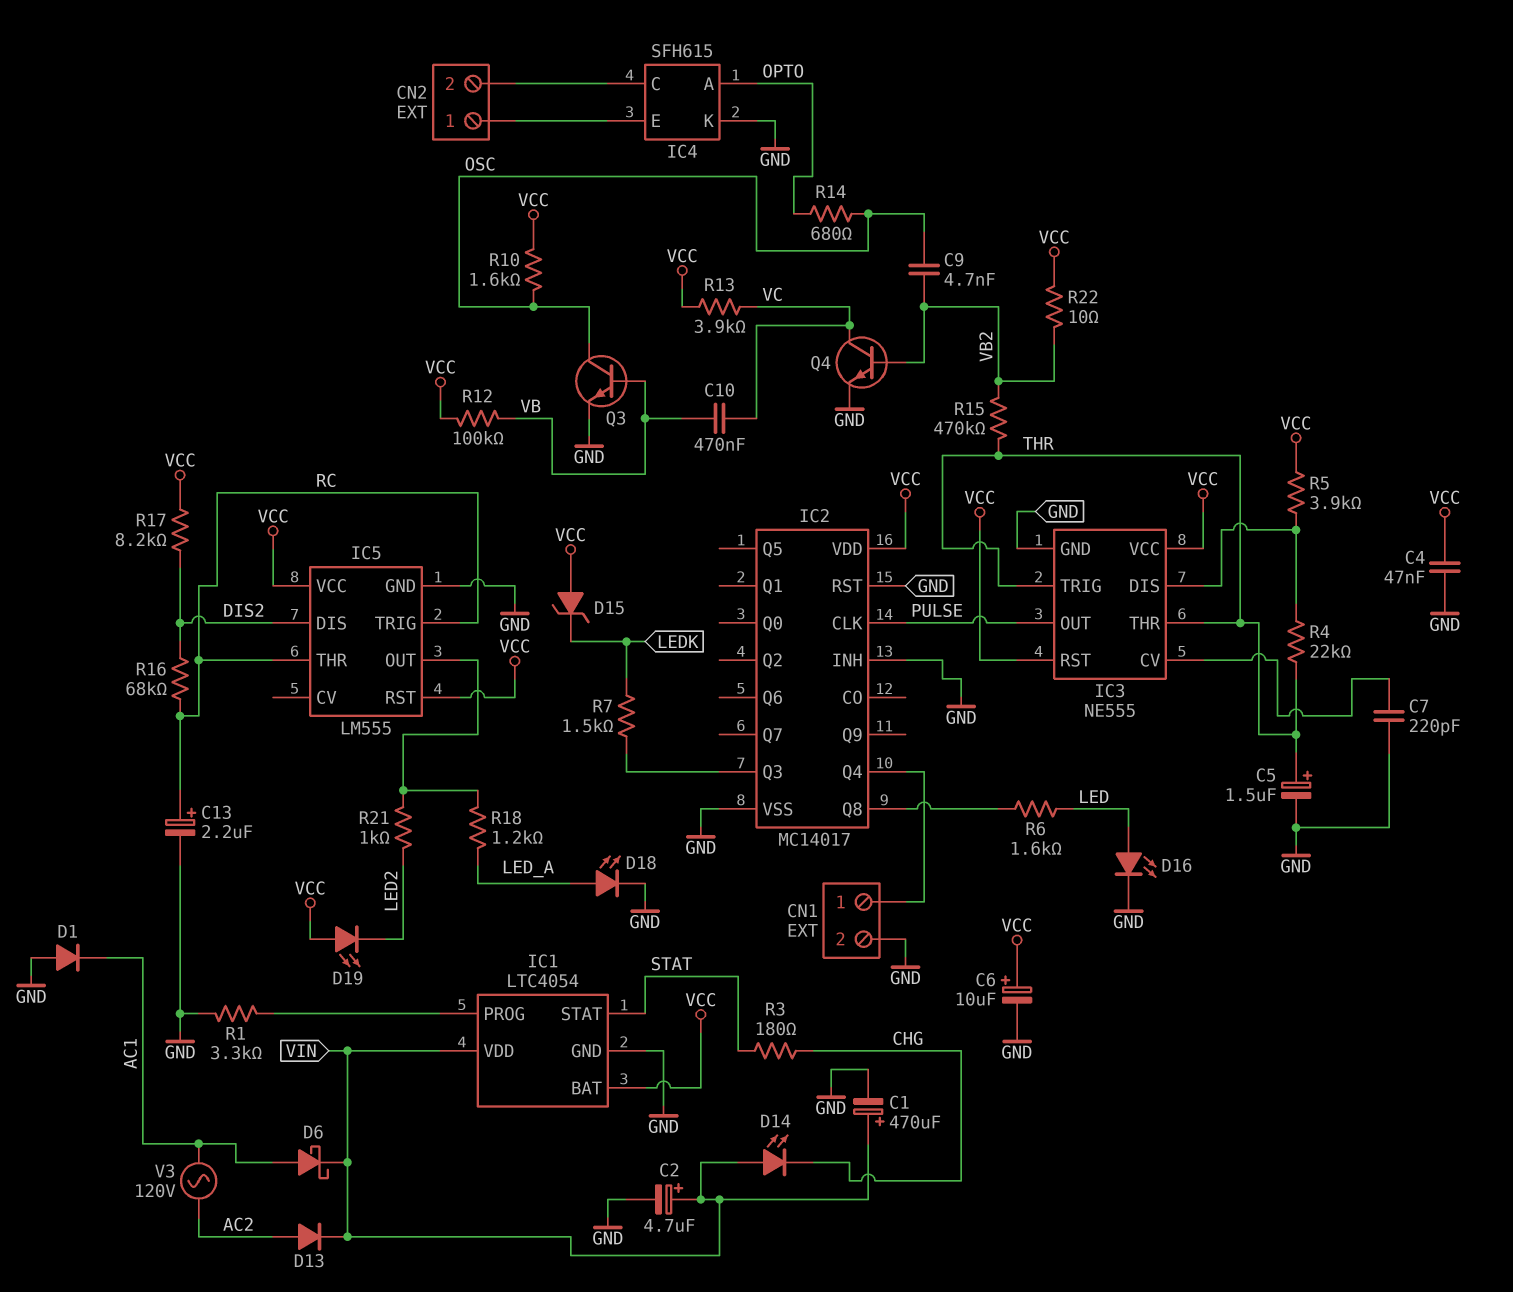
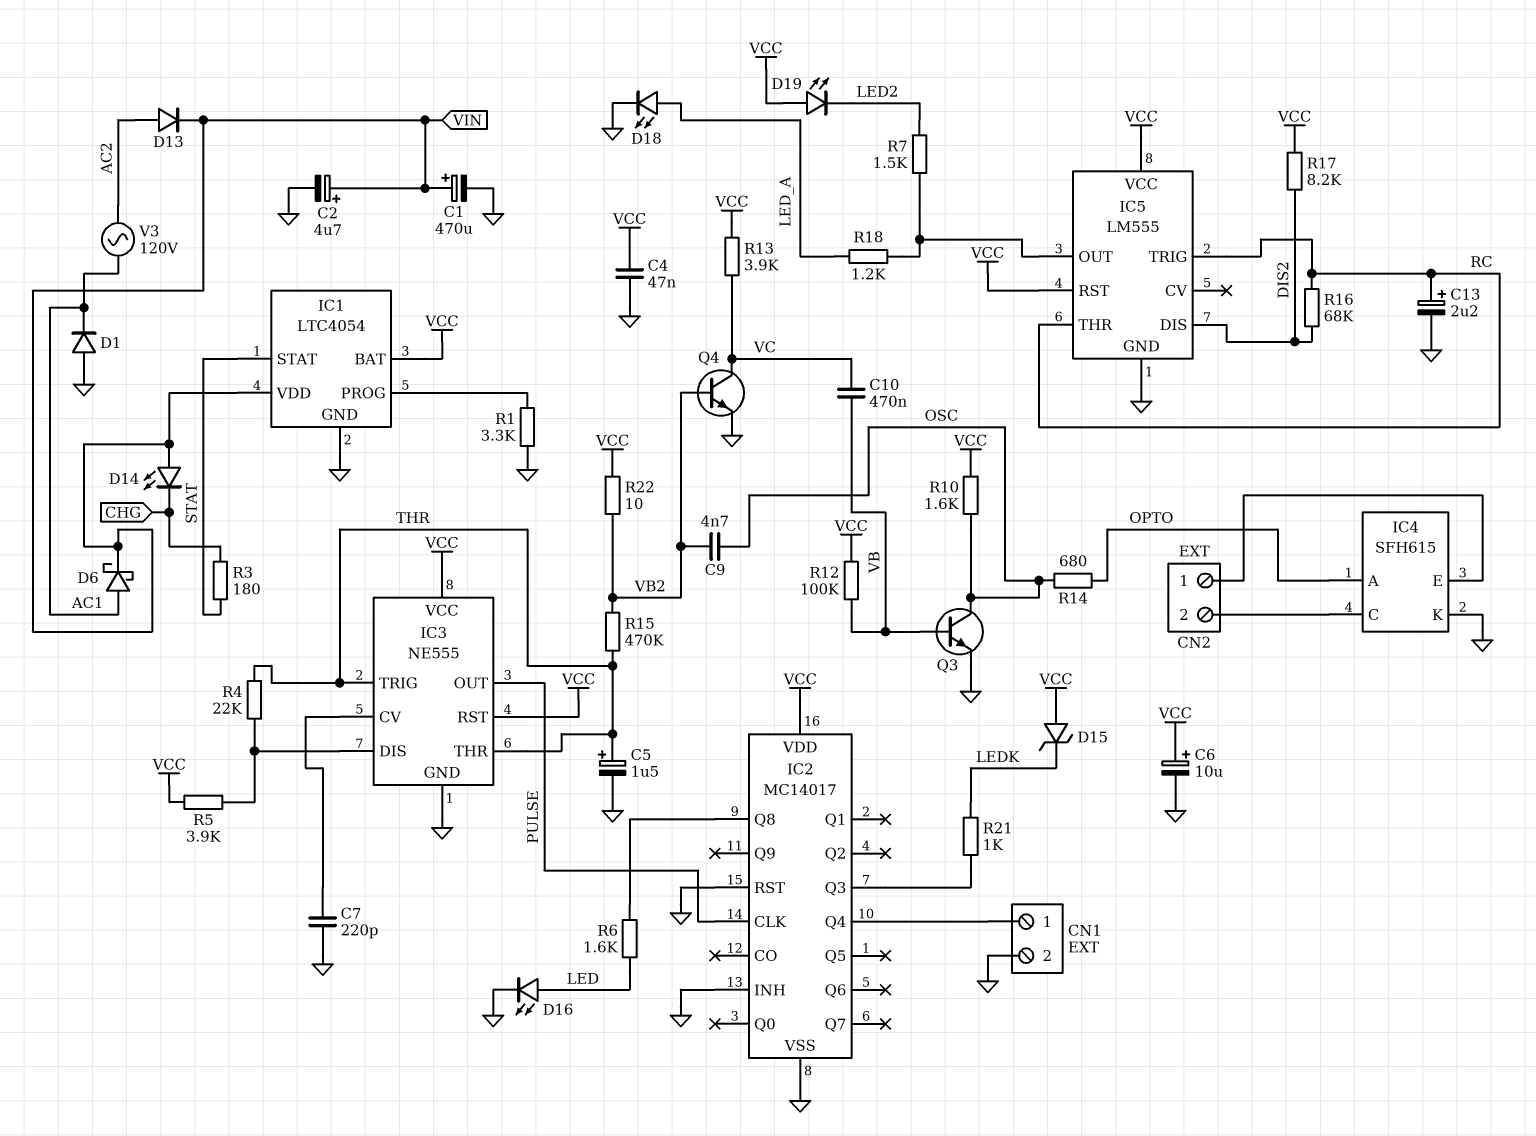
R7: 1.5k (IC2/Q3, LEDK) -> 1.5k (IC5/OUT, LED2)
R21: 1k (IC5/OUT, LED2) -> 1k (IC2/Q3, LEDK)

